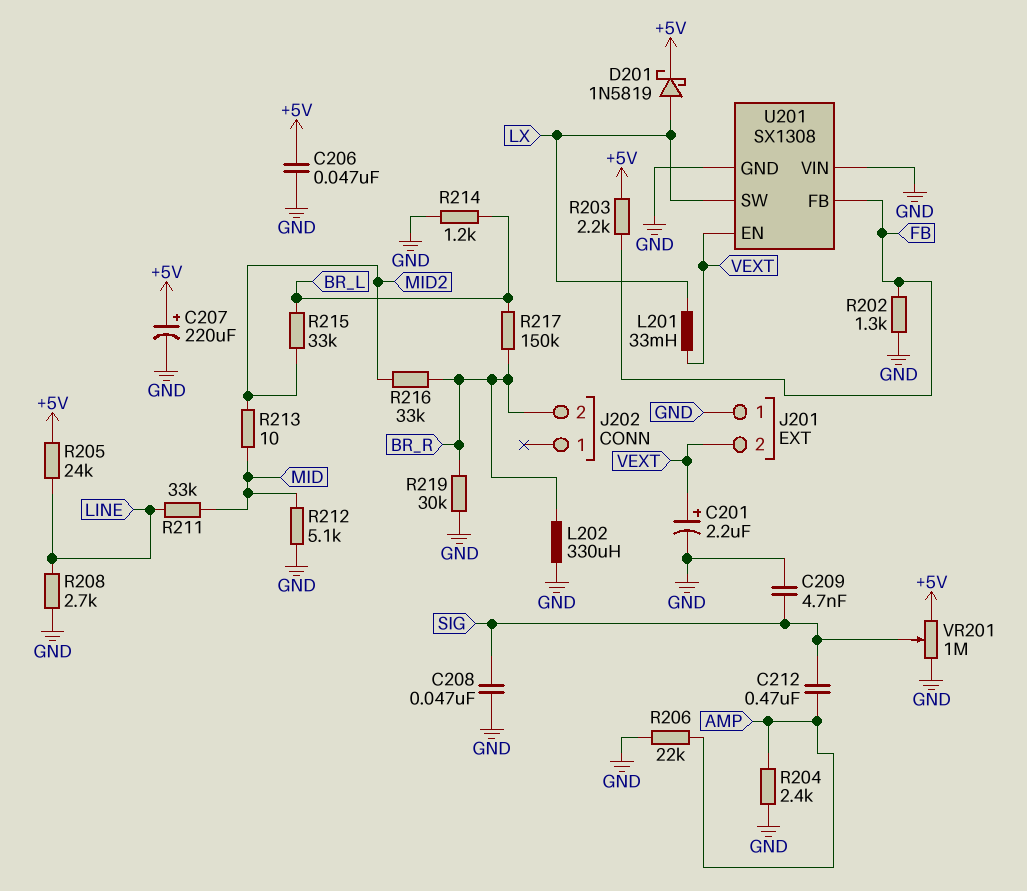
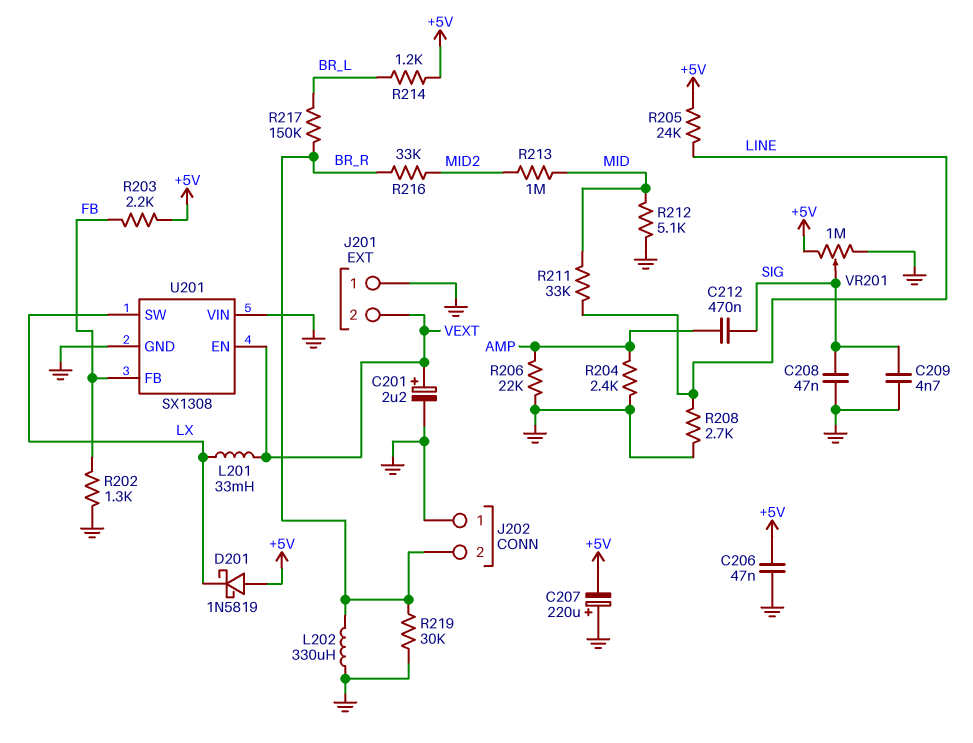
C207: 220uF (plus +5V, minus GND) -> 220uF (plus GND, minus +5V)
D201: schottky 1N5819 (A LX, K +5V) -> schottky 1N5819 (A +5V, K LX)
J202 pin 1: none -> GND
R213: 10 (MID, MID2) -> 1M (MID, MID2)
R214: 1.2k (BR_L, GND) -> 1.2k (+5V, BR_L)
R215: 33k (BR_L, MID2) -> none

